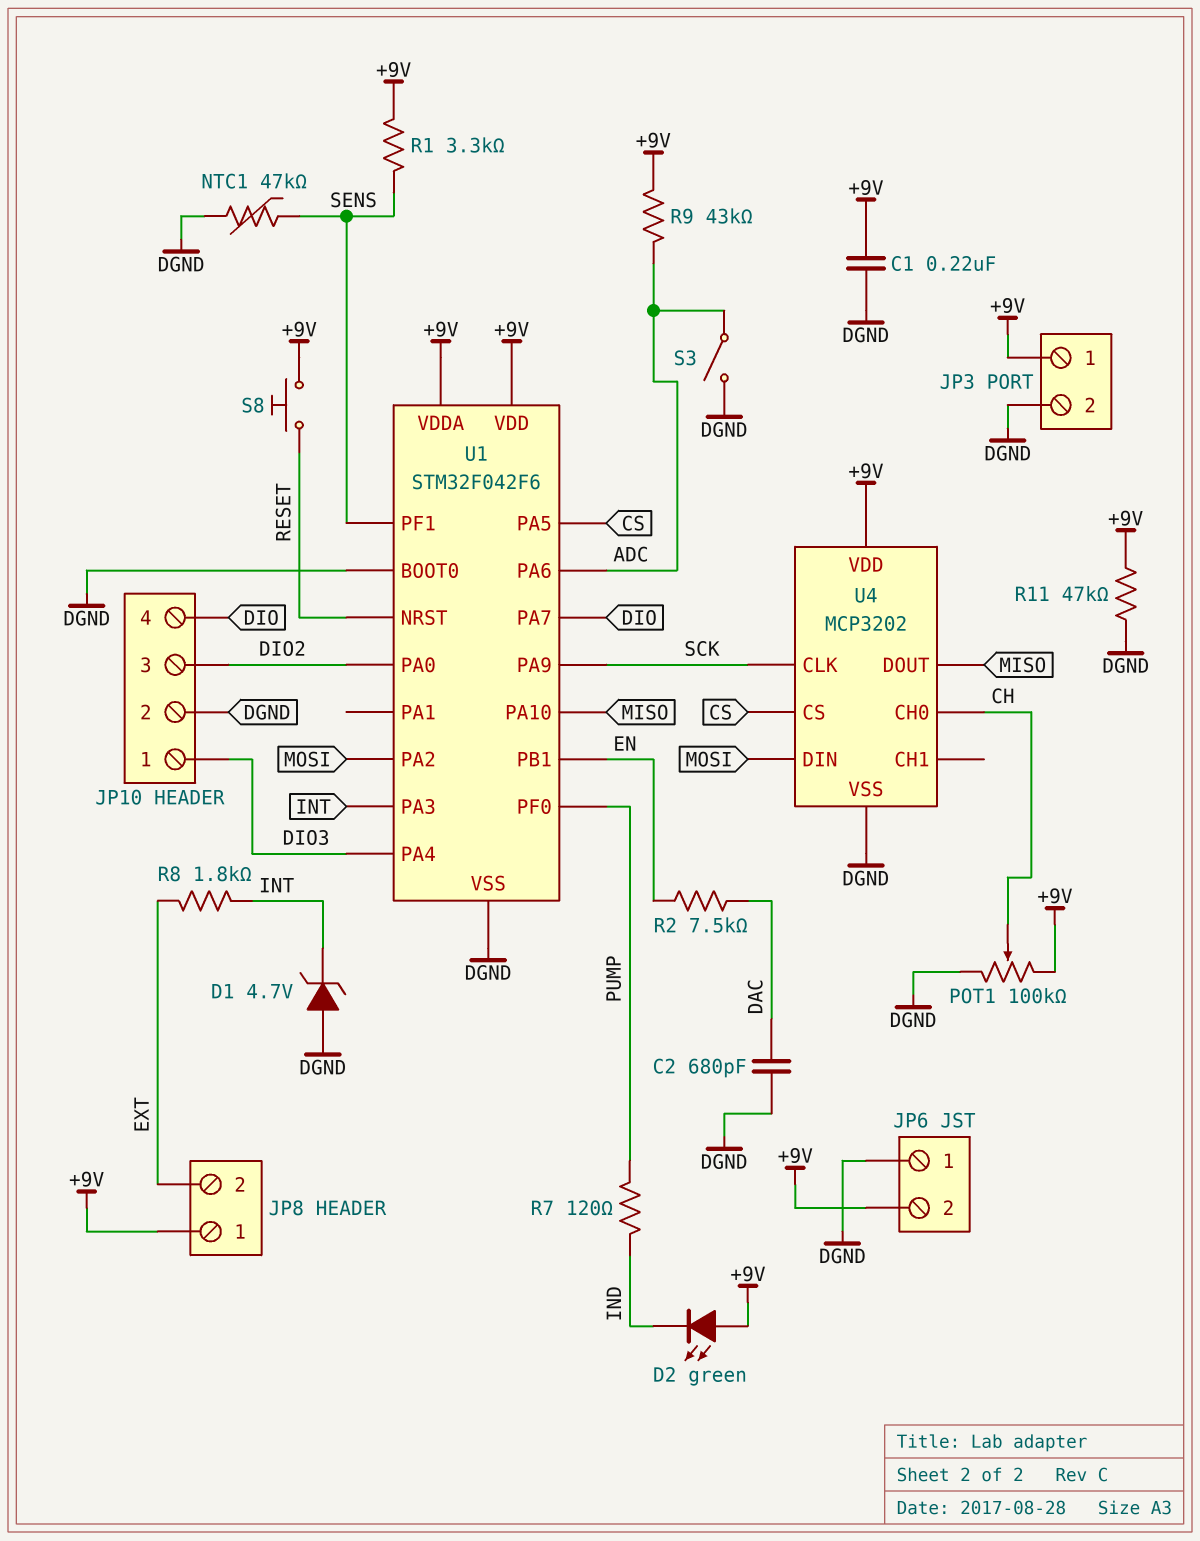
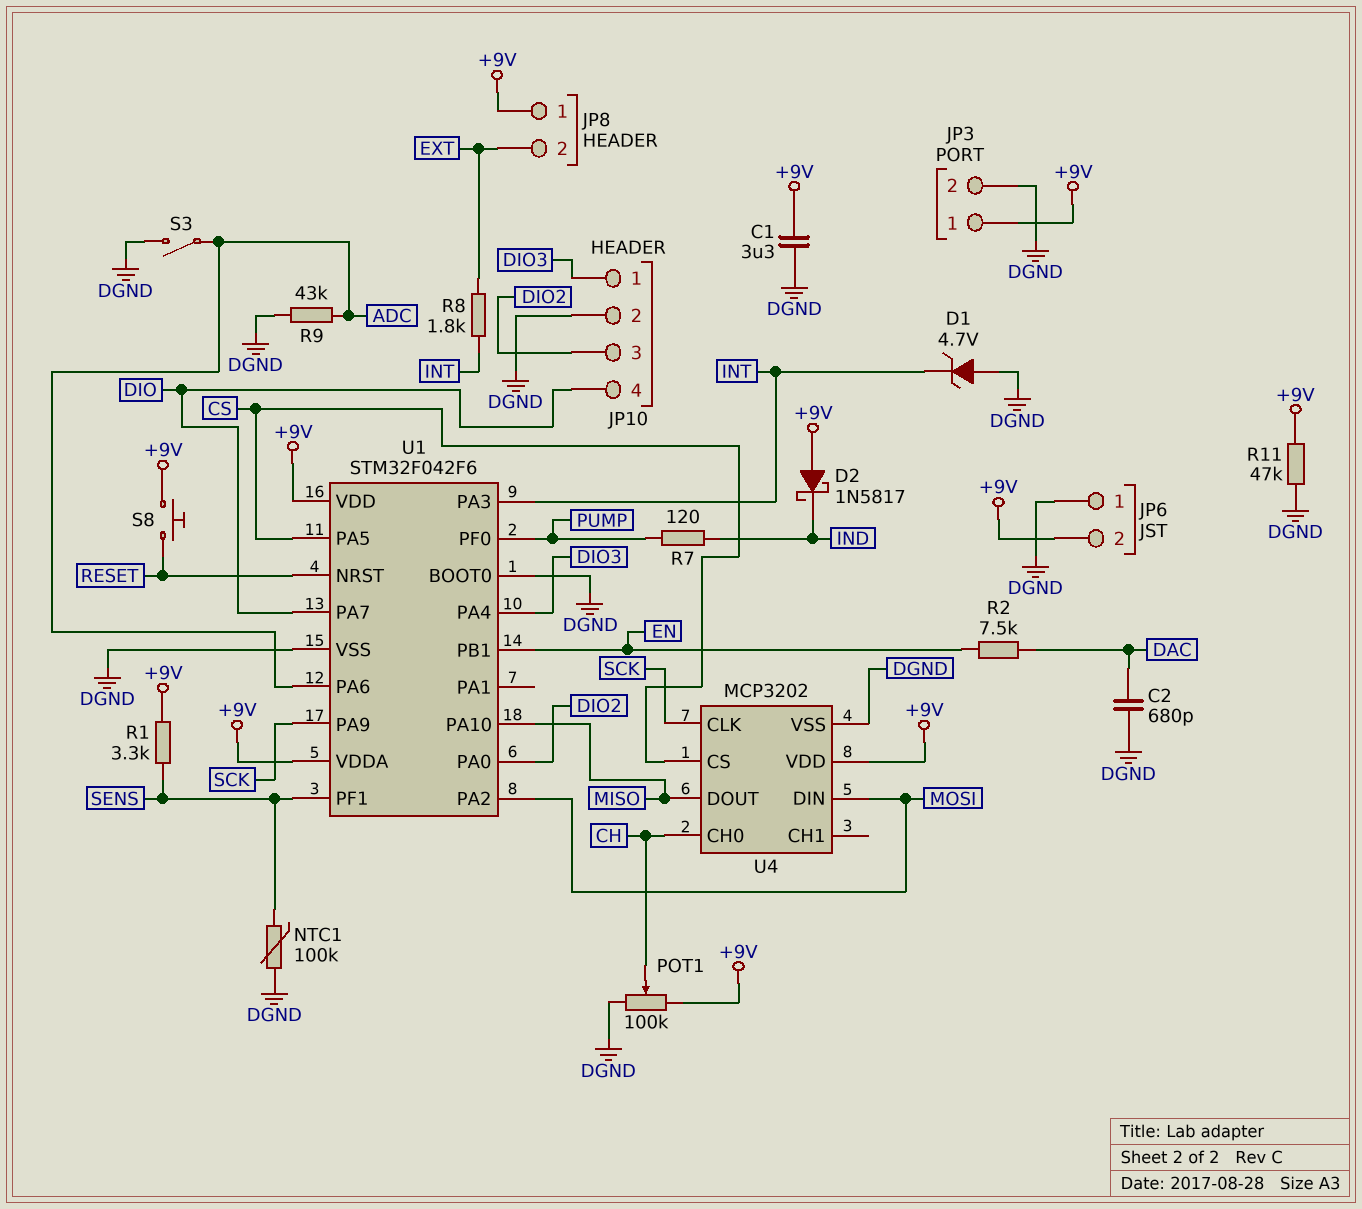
C1: 220nF (+9V, DGND) -> 3.3uF (+9V, DGND)
D2: LED green (A +9V, K IND) -> schottky 1N5817 (A +9V, K IND)
NTC1: 47k (DGND, SENS) -> 100k (DGND, SENS)
R9: 43k (+9V, ADC) -> 43k (ADC, DGND)

